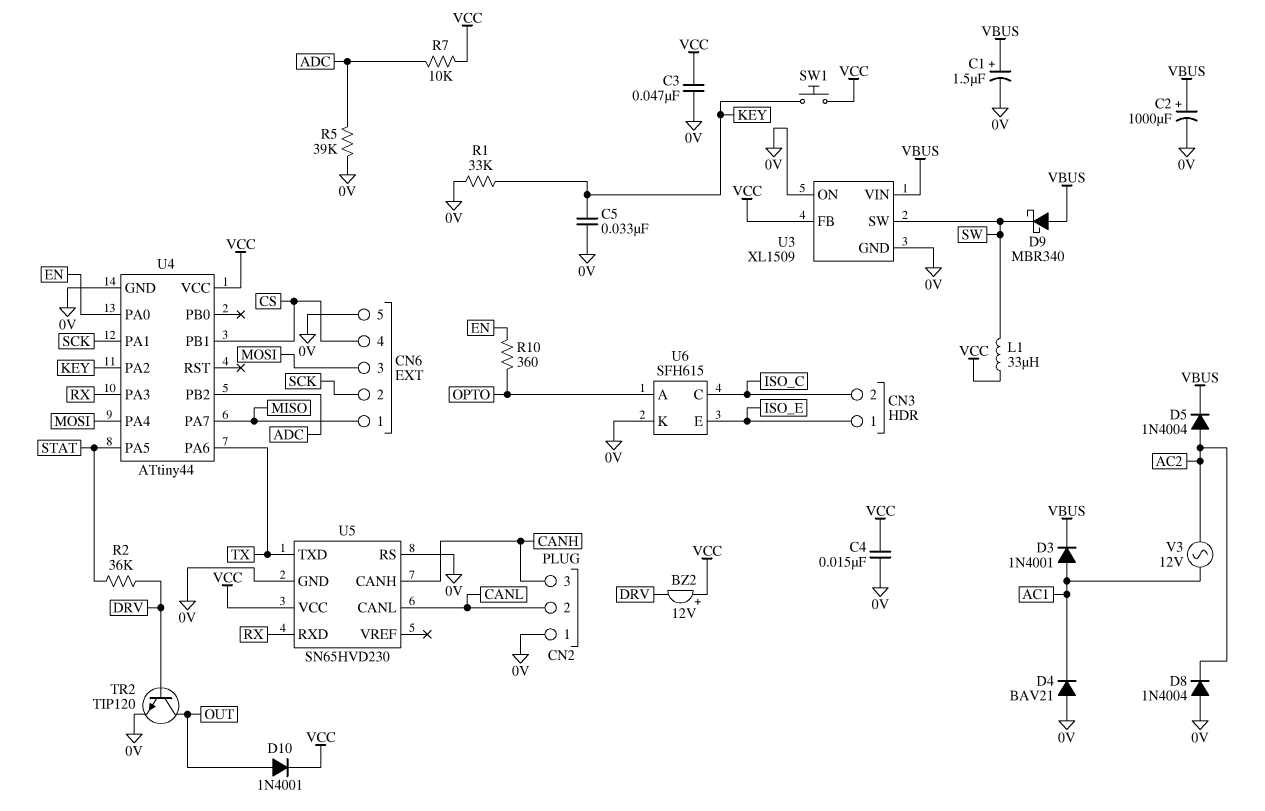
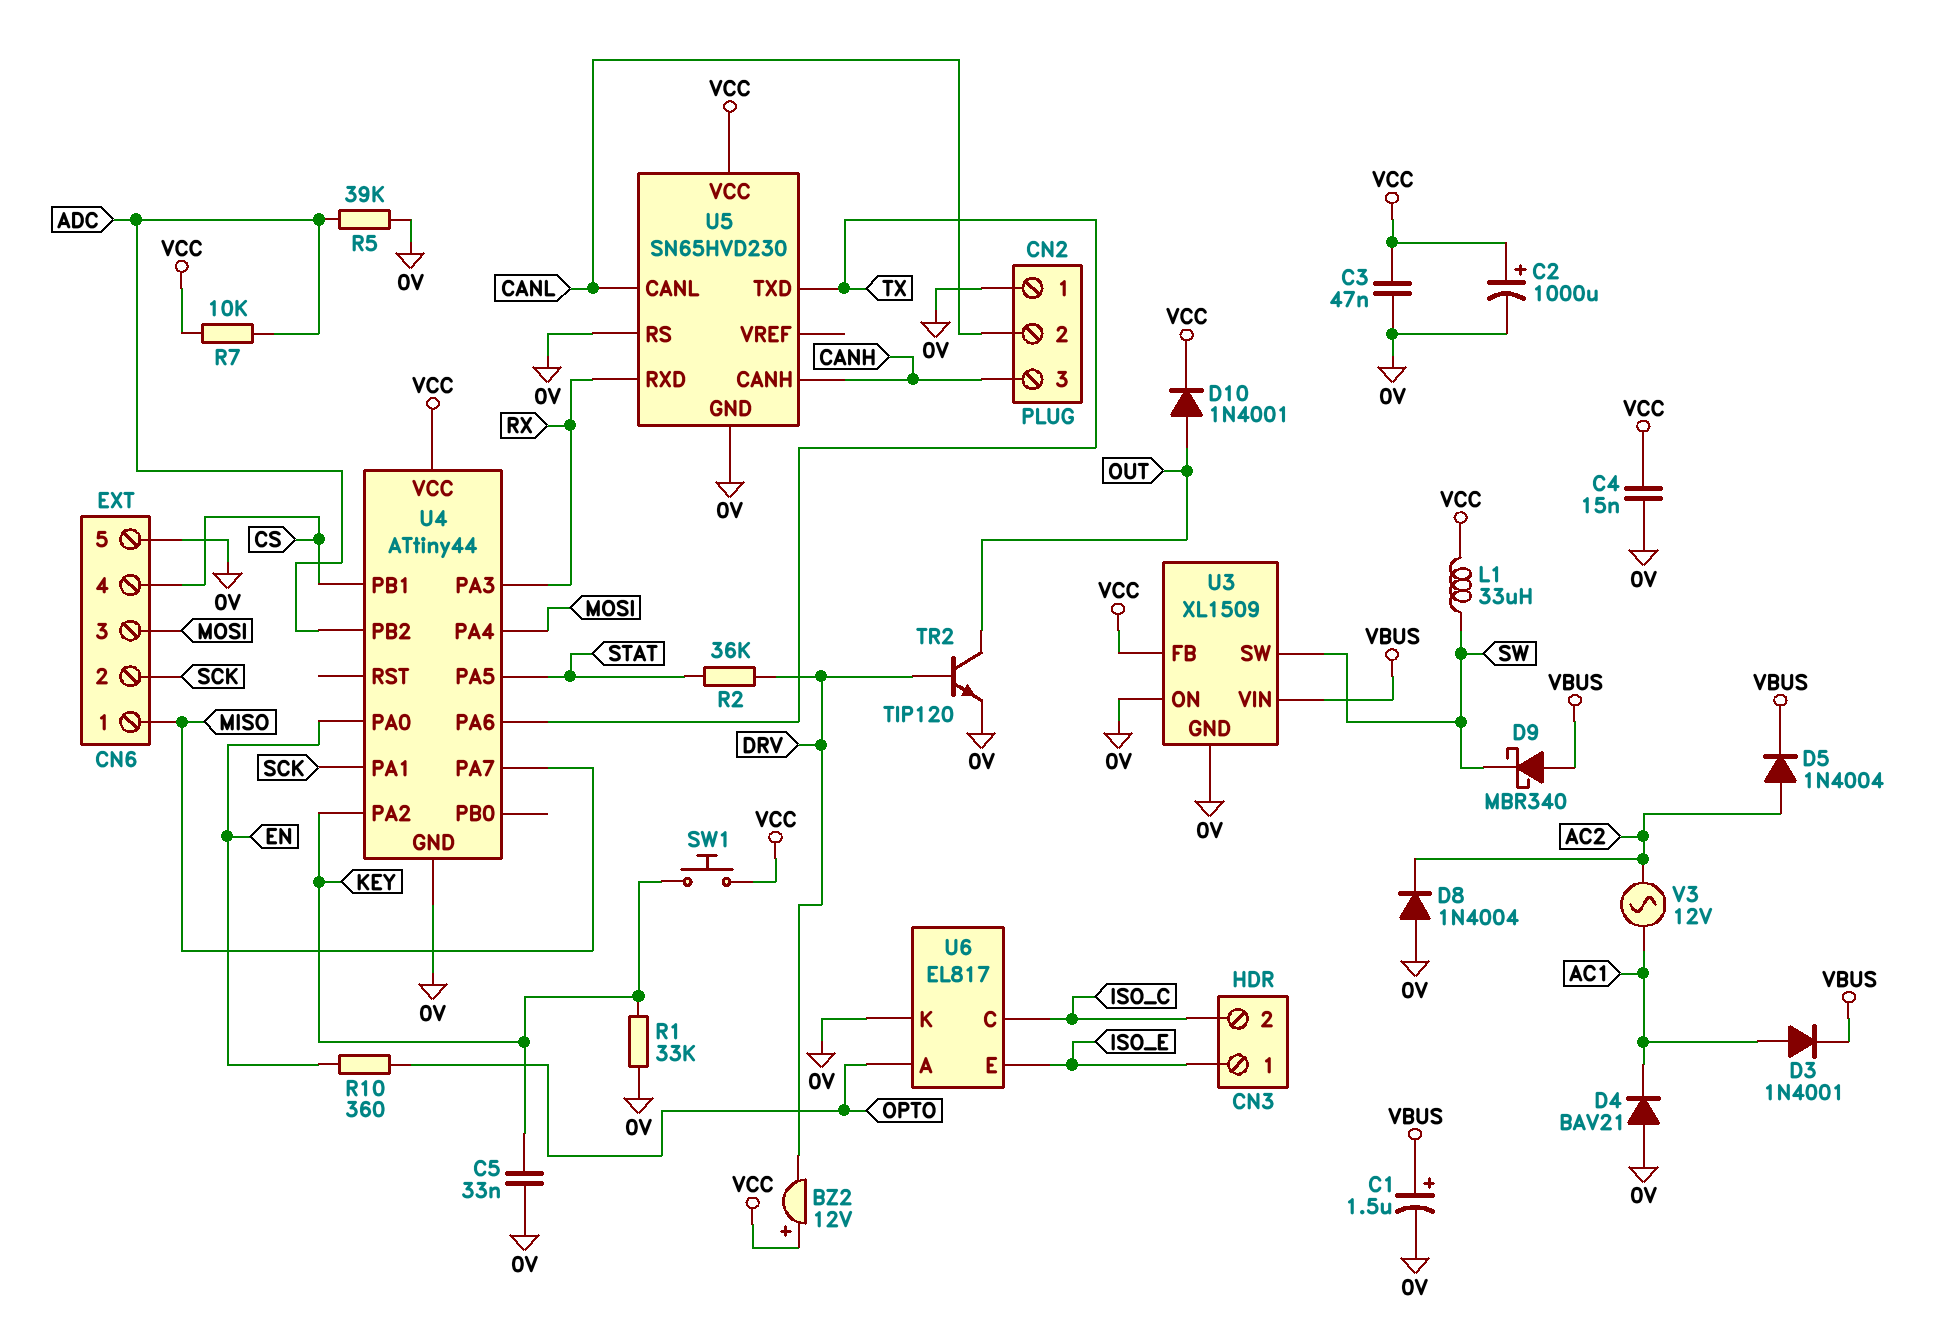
C2: 1000uF (plus VBUS, minus 0V) -> 1000uF (plus VCC, minus 0V)
U6: SFH615 -> EL817

